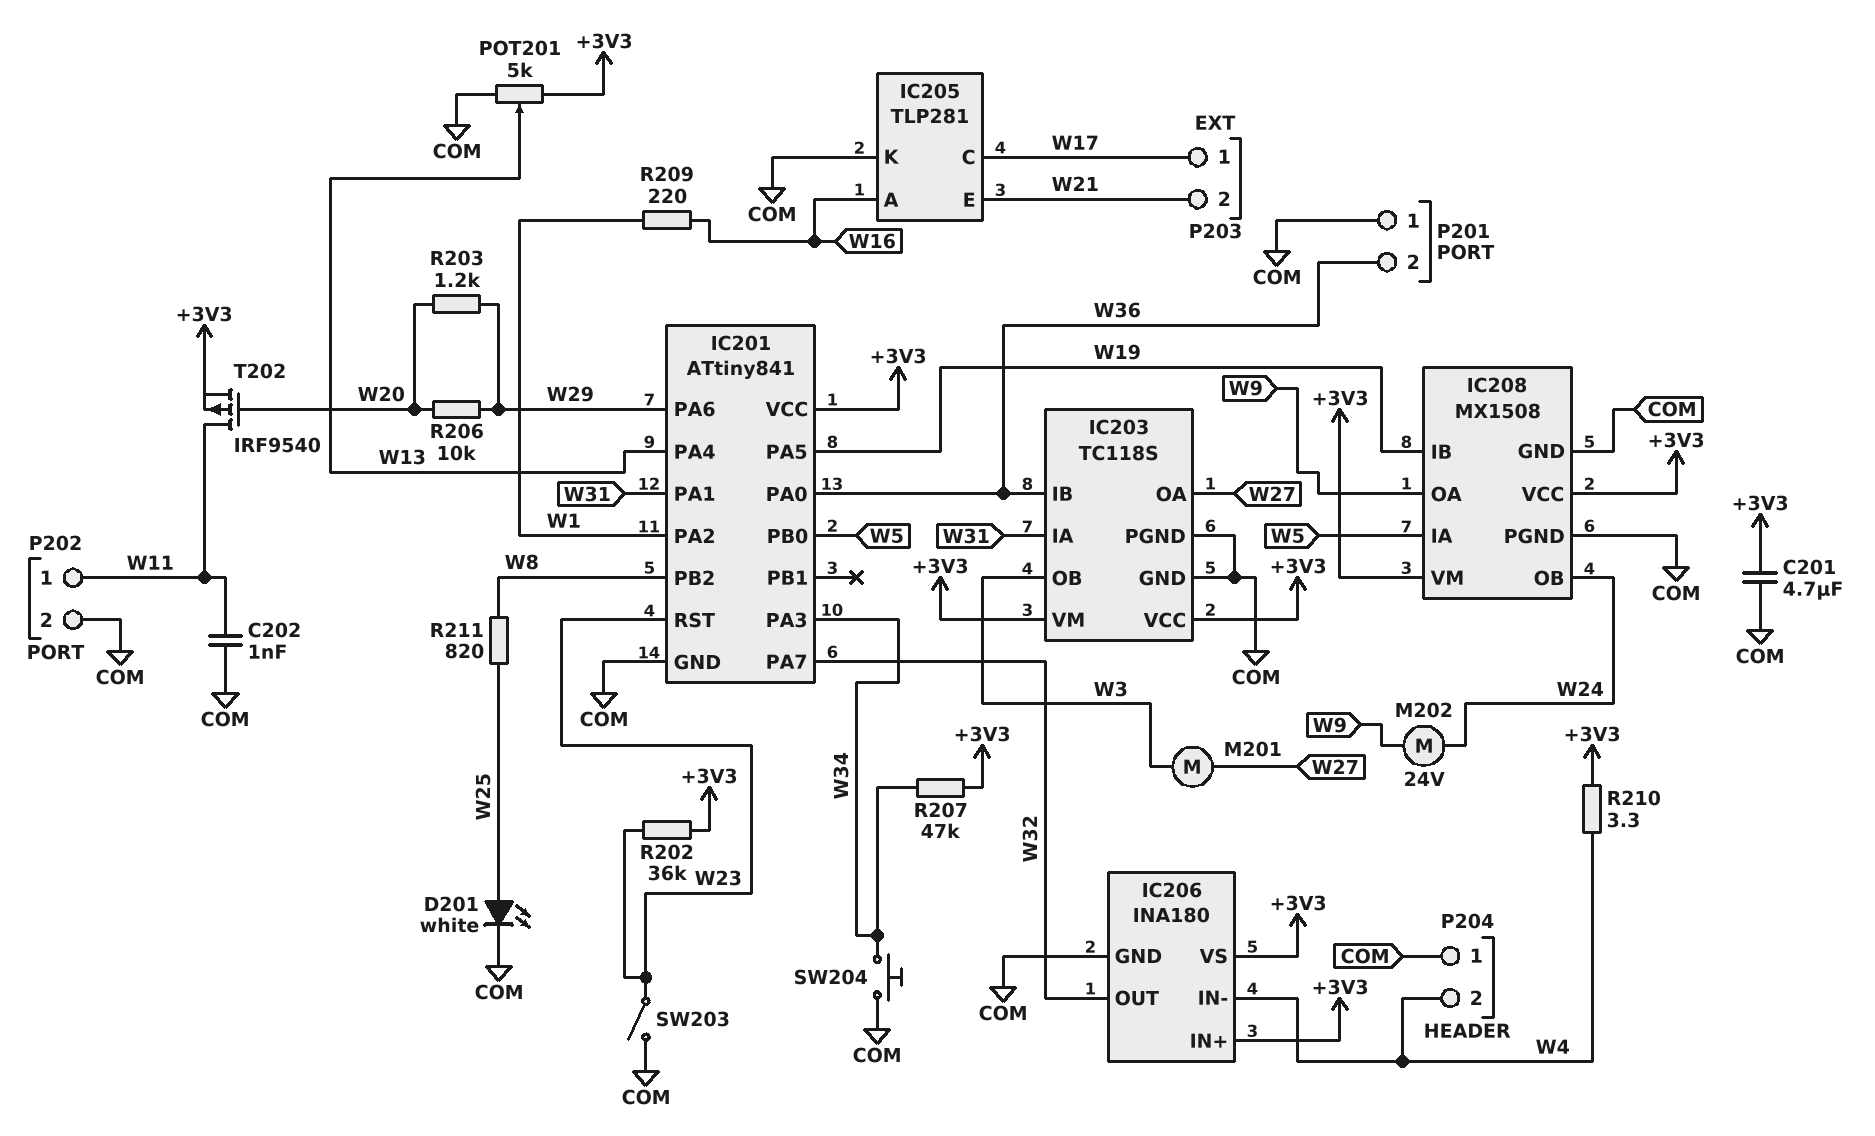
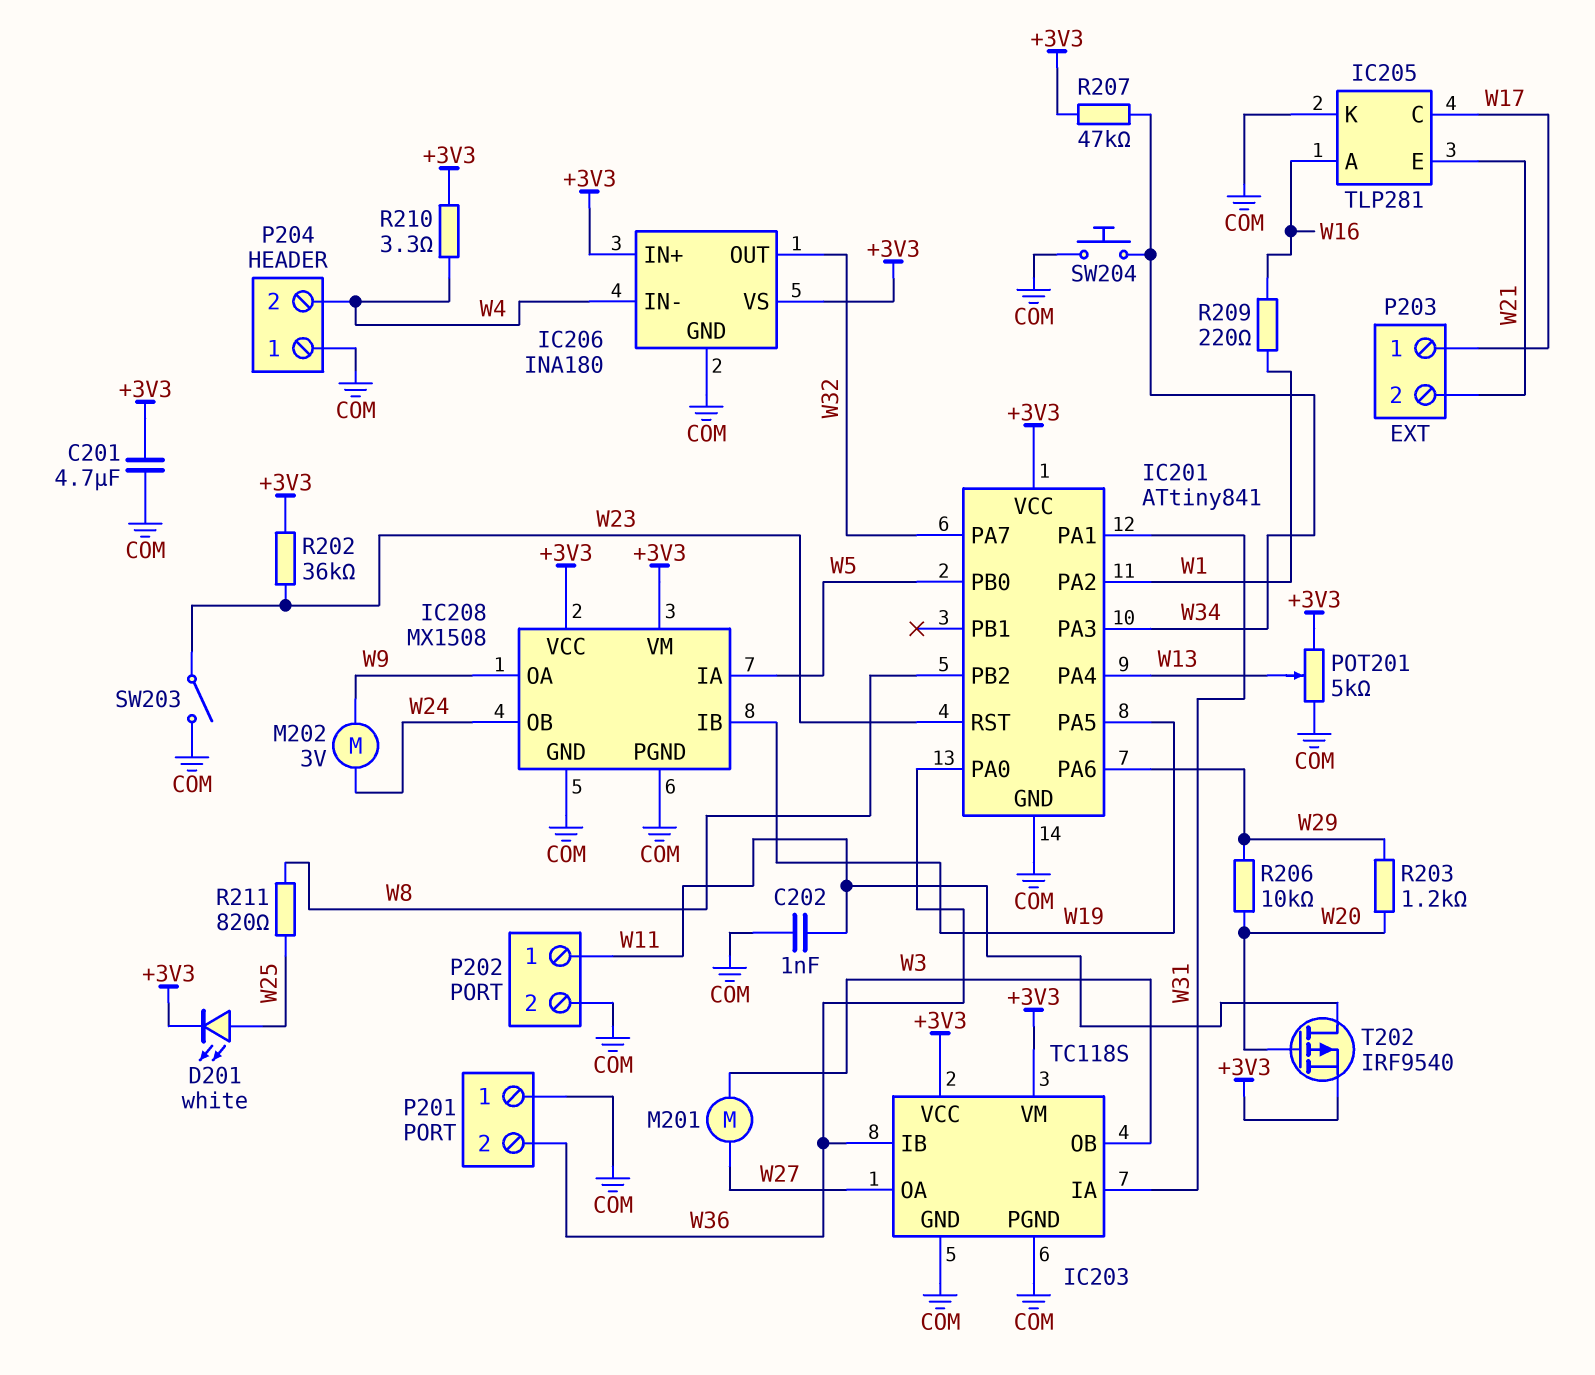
D201: LED white (A W25, K COM) -> LED white (A W25, K +3V3)
M202: motor 24V (W9, W24) -> motor 3V (W9, W24)

